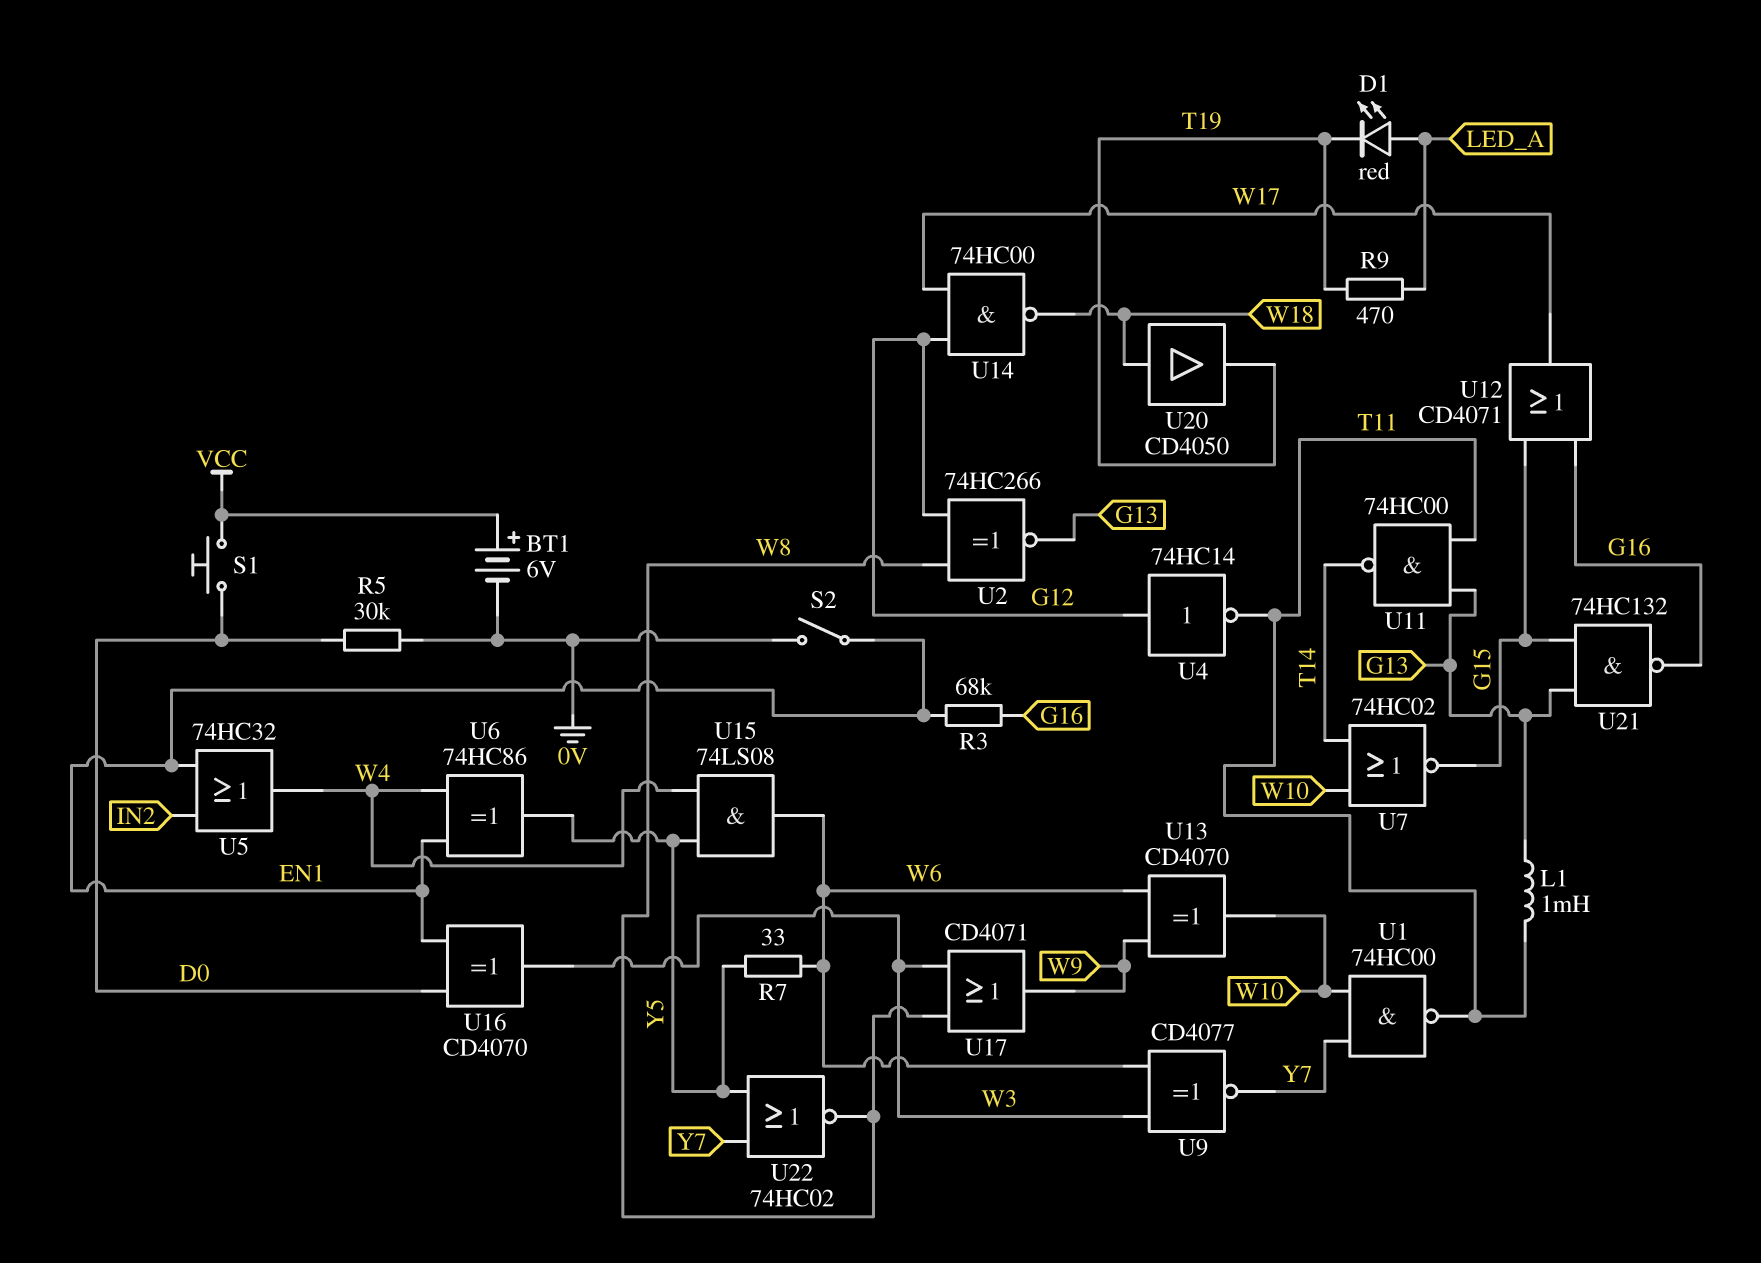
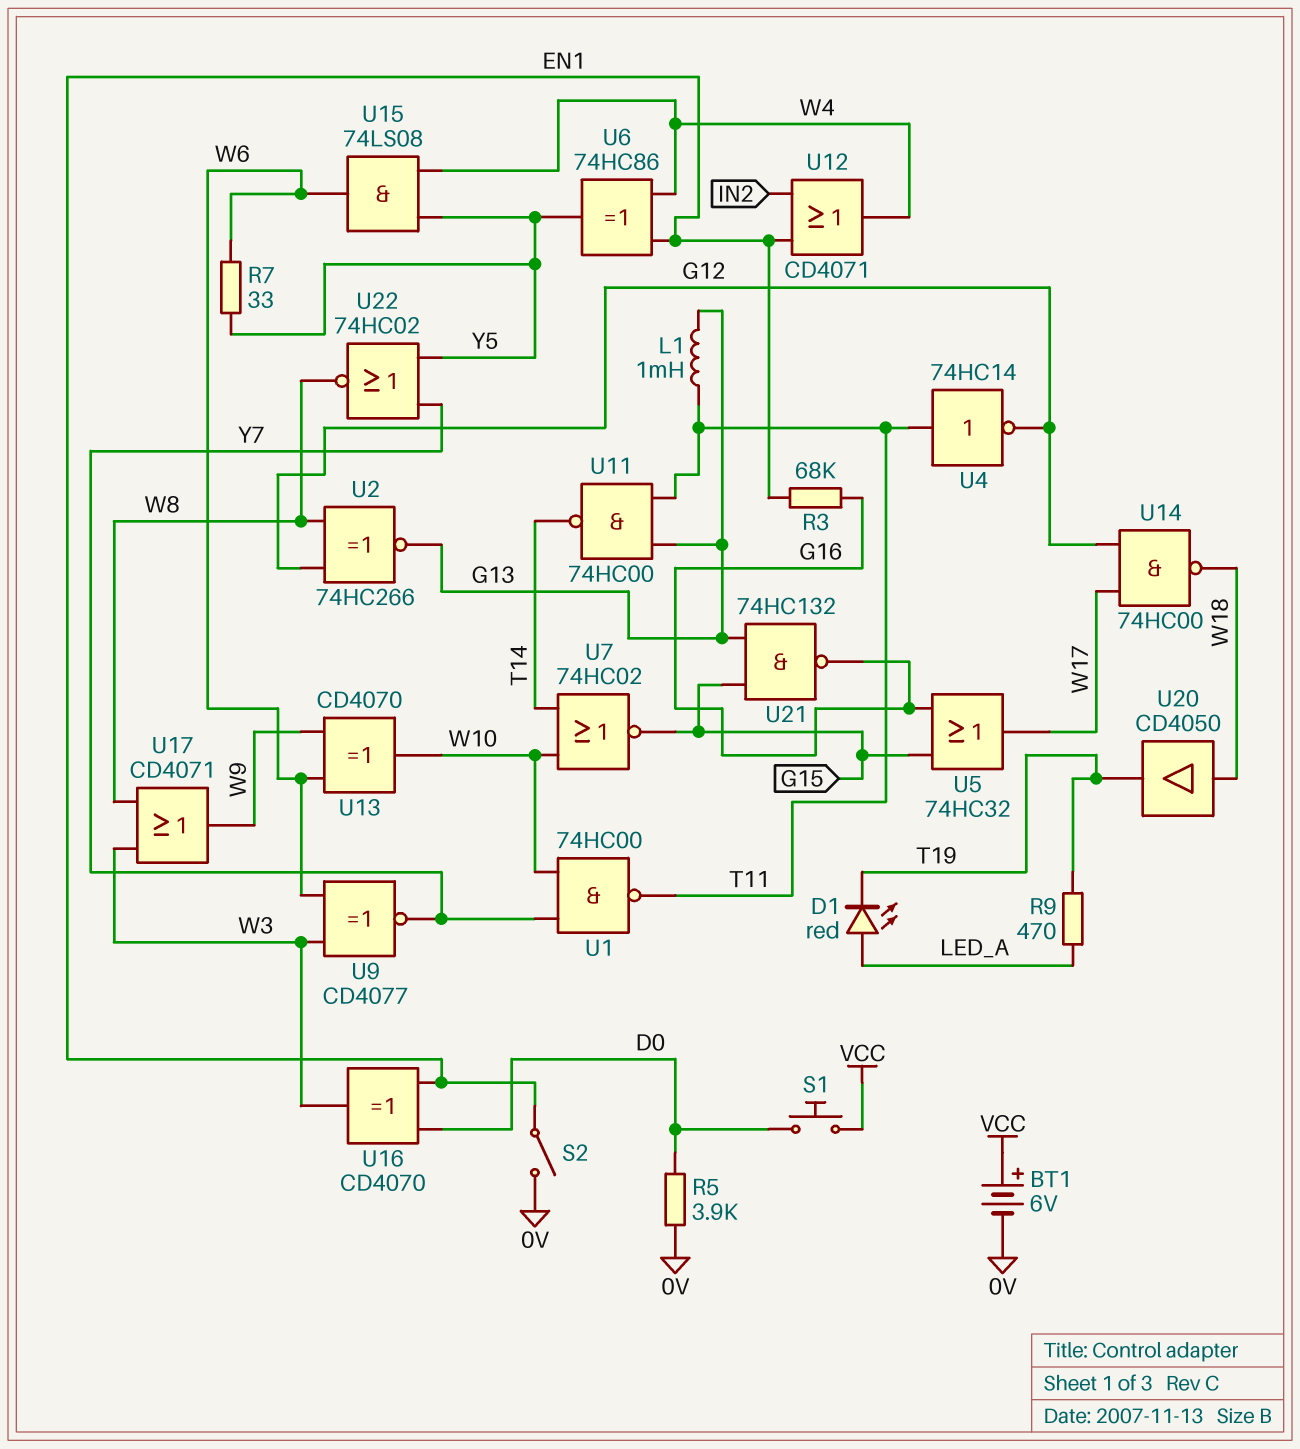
R5: 30k (0V, D0) -> 3.9k (0V, D0)
U4: NOT 74HC14 (in G12, out T11) -> NOT 74HC14 (in T11, out G12)
U5: OR 74HC32 (in EN1, in IN2, out W4) -> OR 74HC32 (in G15, in G16, out W17)
U12: OR CD4071 (in G15, in G16, out W17) -> OR CD4071 (in EN1, in IN2, out W4)

